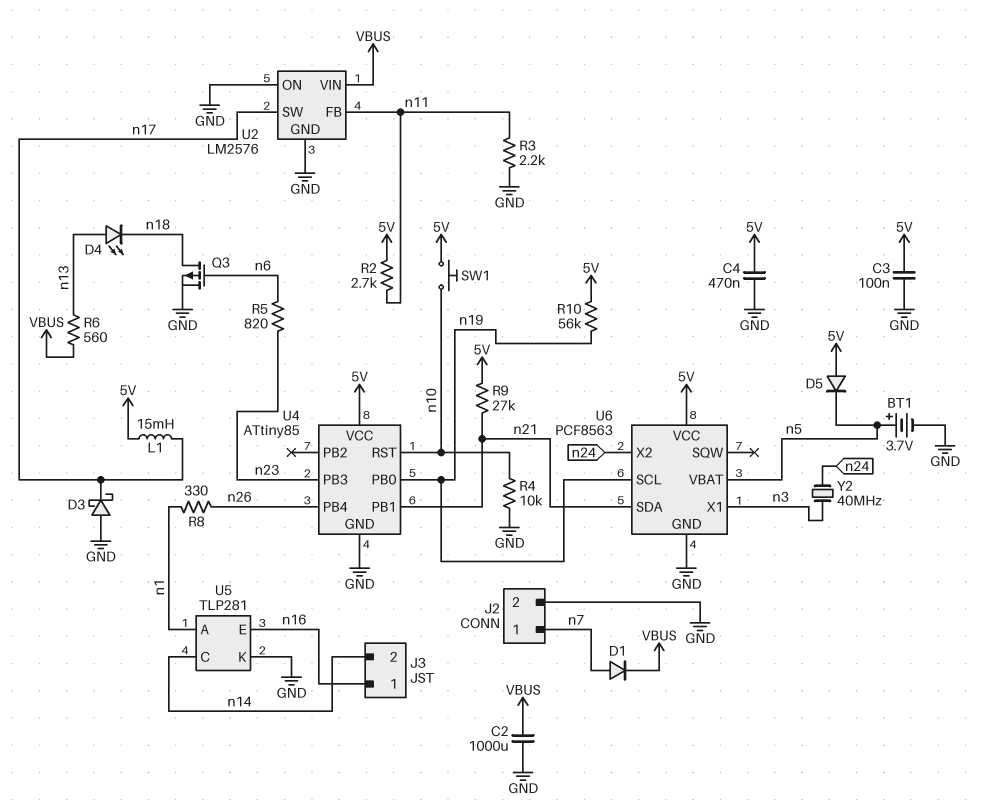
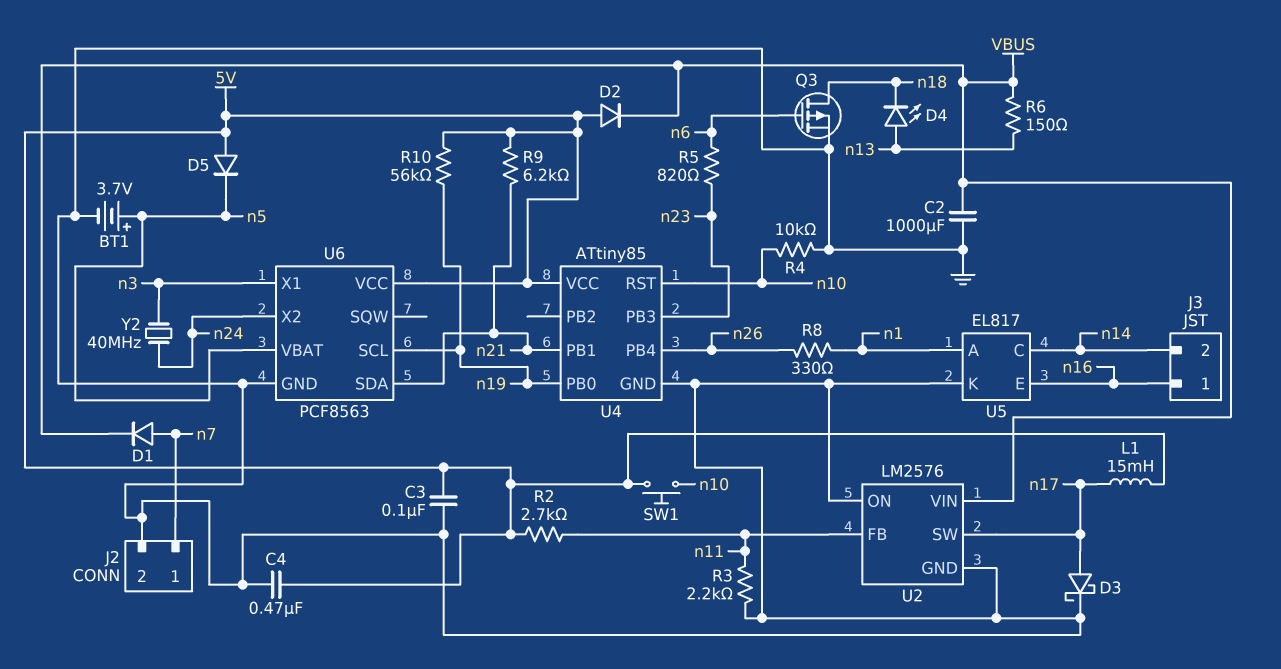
D2: none -> diode (A 5V, K VBUS)
D3: schottky (A GND, K n17) -> schottky (A n17, K GND)
R6: 560 (VBUS, n13) -> 150 (VBUS, n13)
R9: 27k (5V, n21) -> 6.2k (5V, n21)
U5: TLP281 -> EL817

